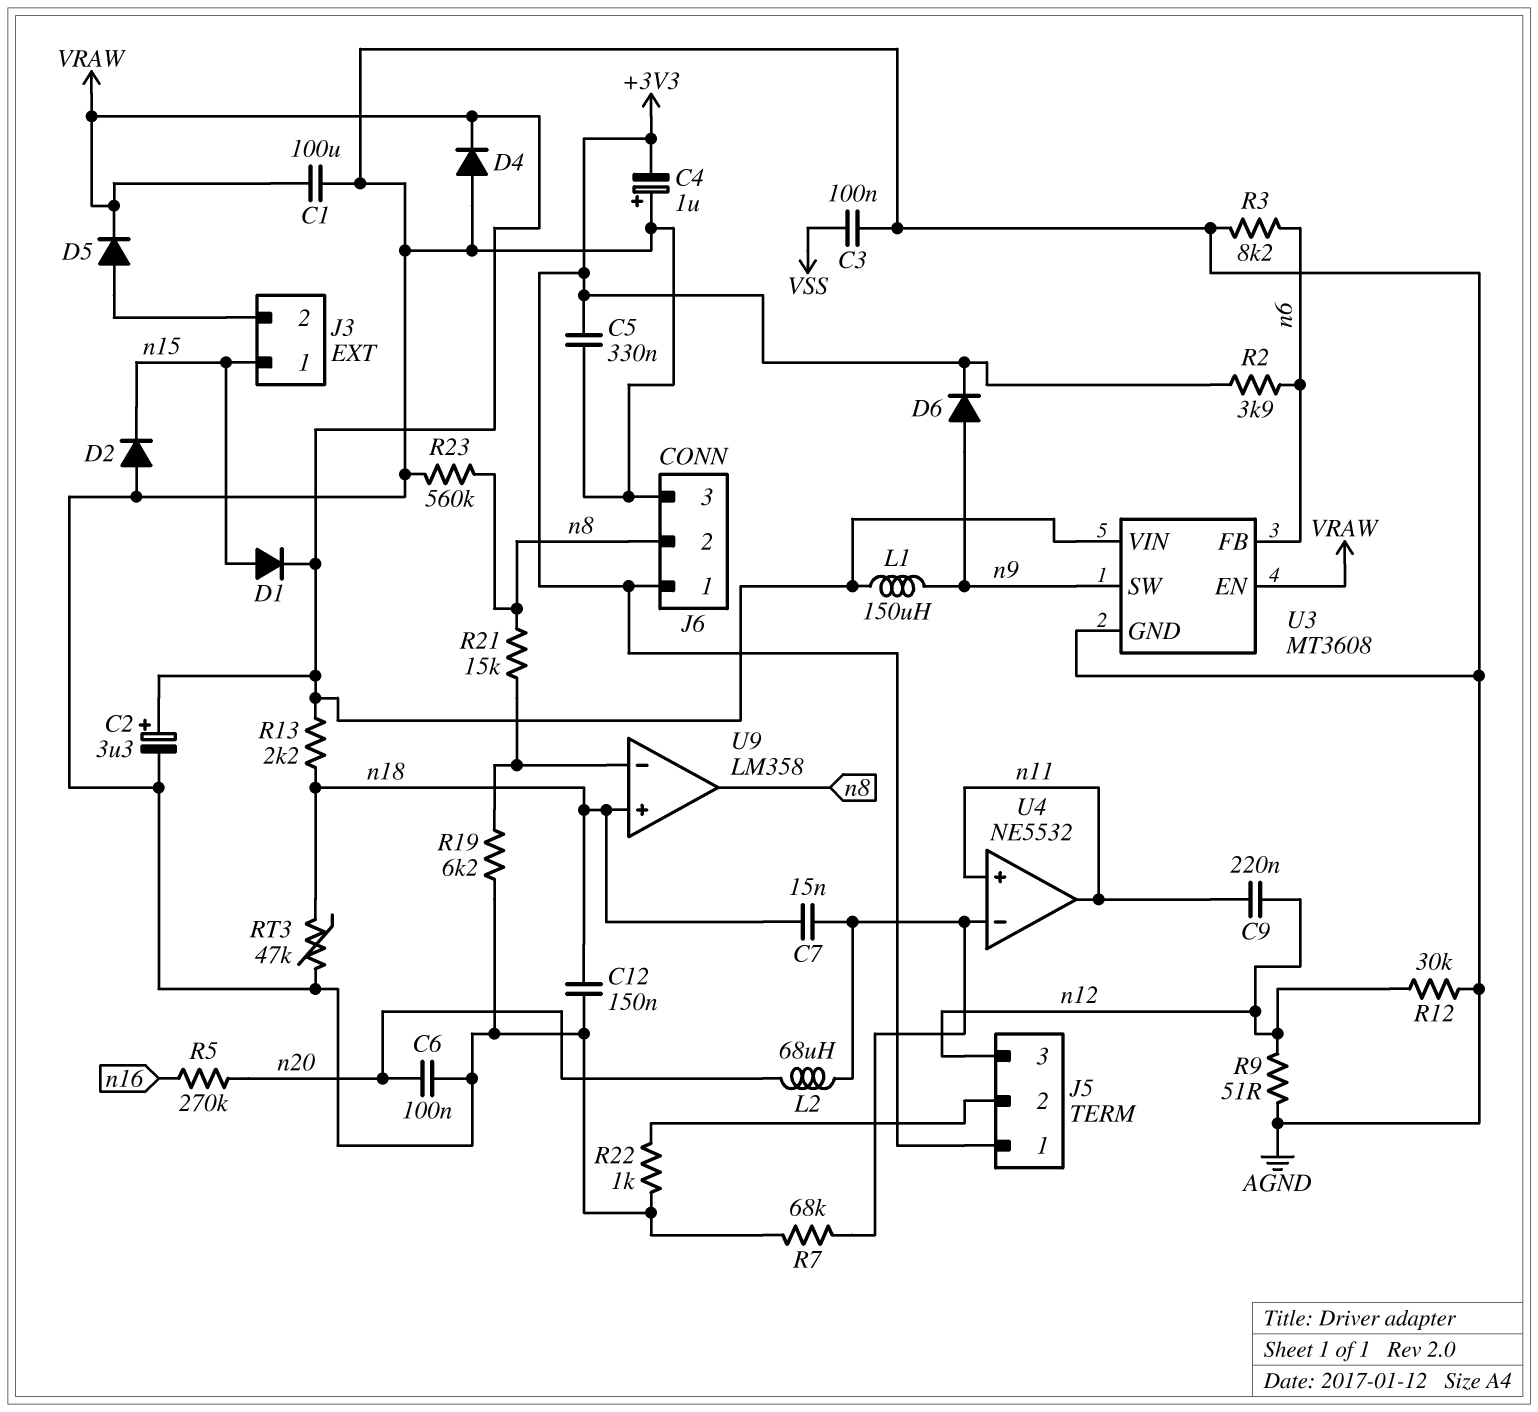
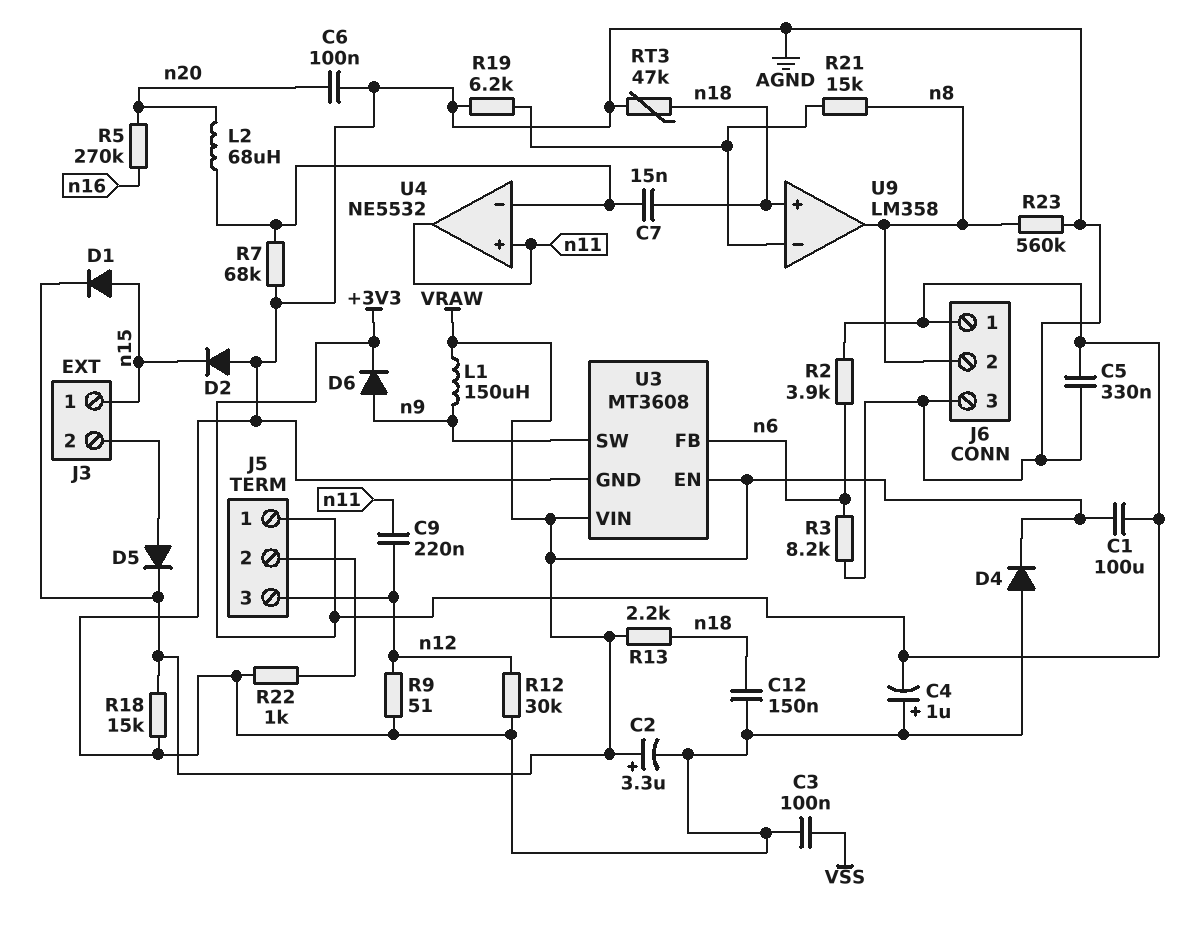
C1: 100uF (AGND, VRAW) -> 100uF (+3V3, VRAW)
R18: none -> 15k (AGND, VRAW)

